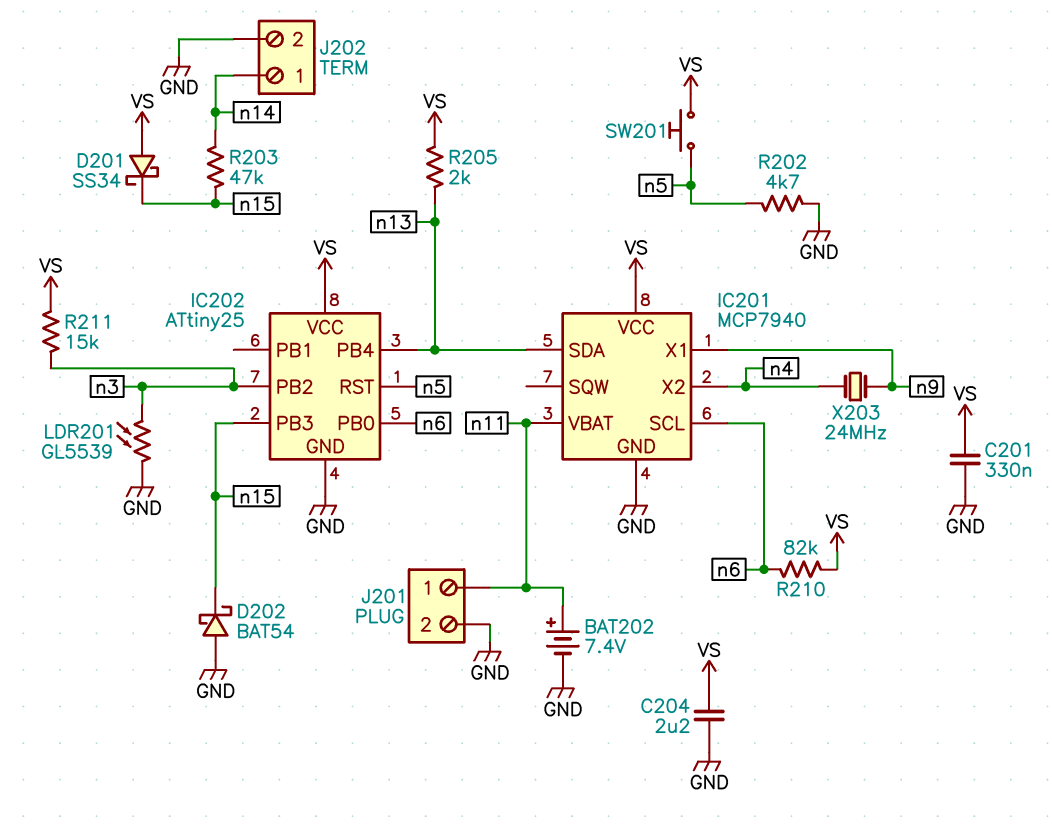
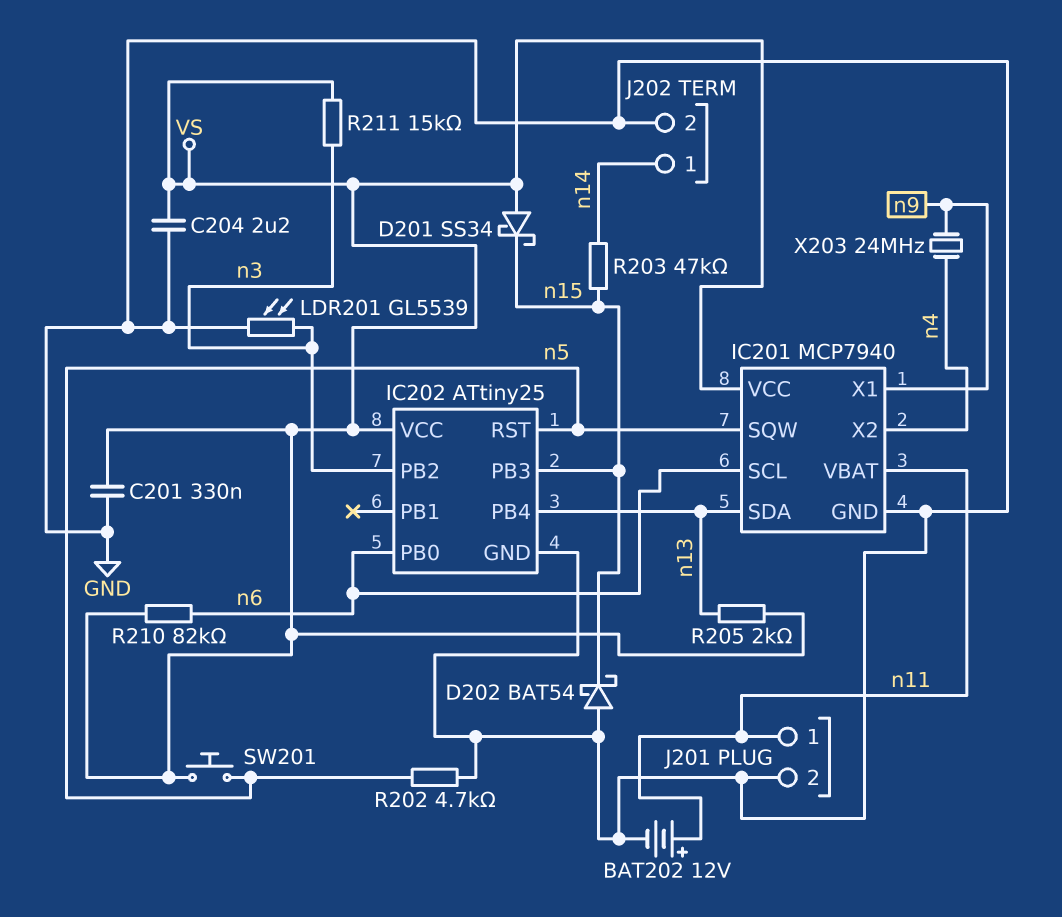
BAT202: 7.4V (plus n11, minus GND) -> 12V (plus n11, minus GND)
IC201 pin SQW: none -> n5

